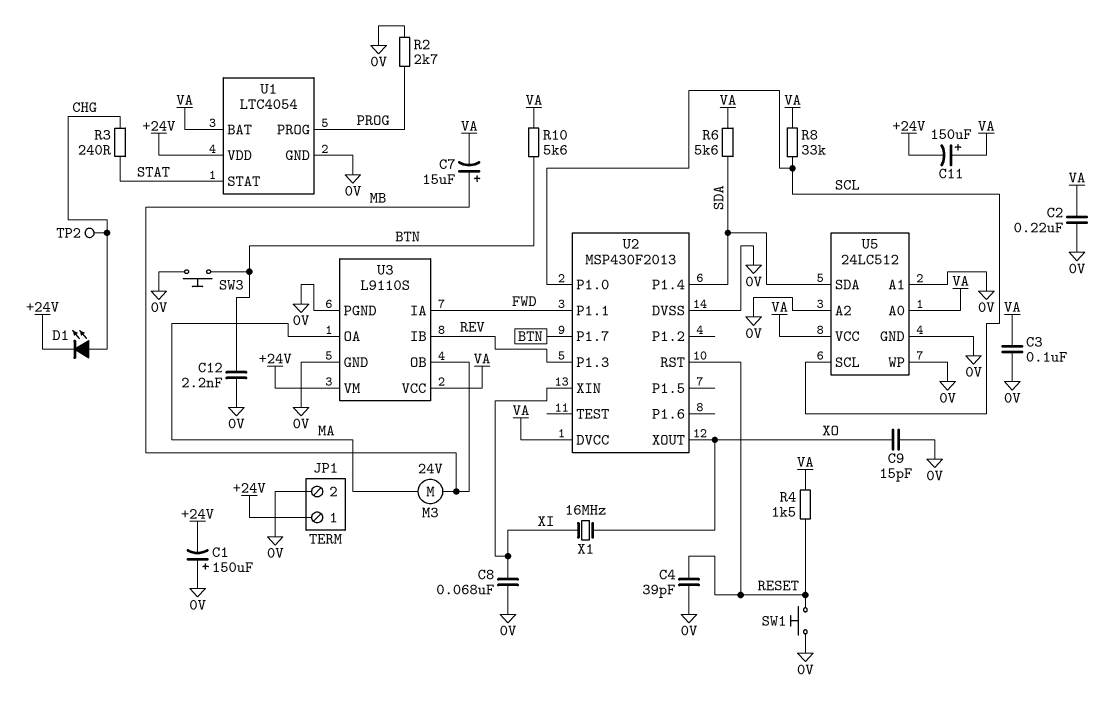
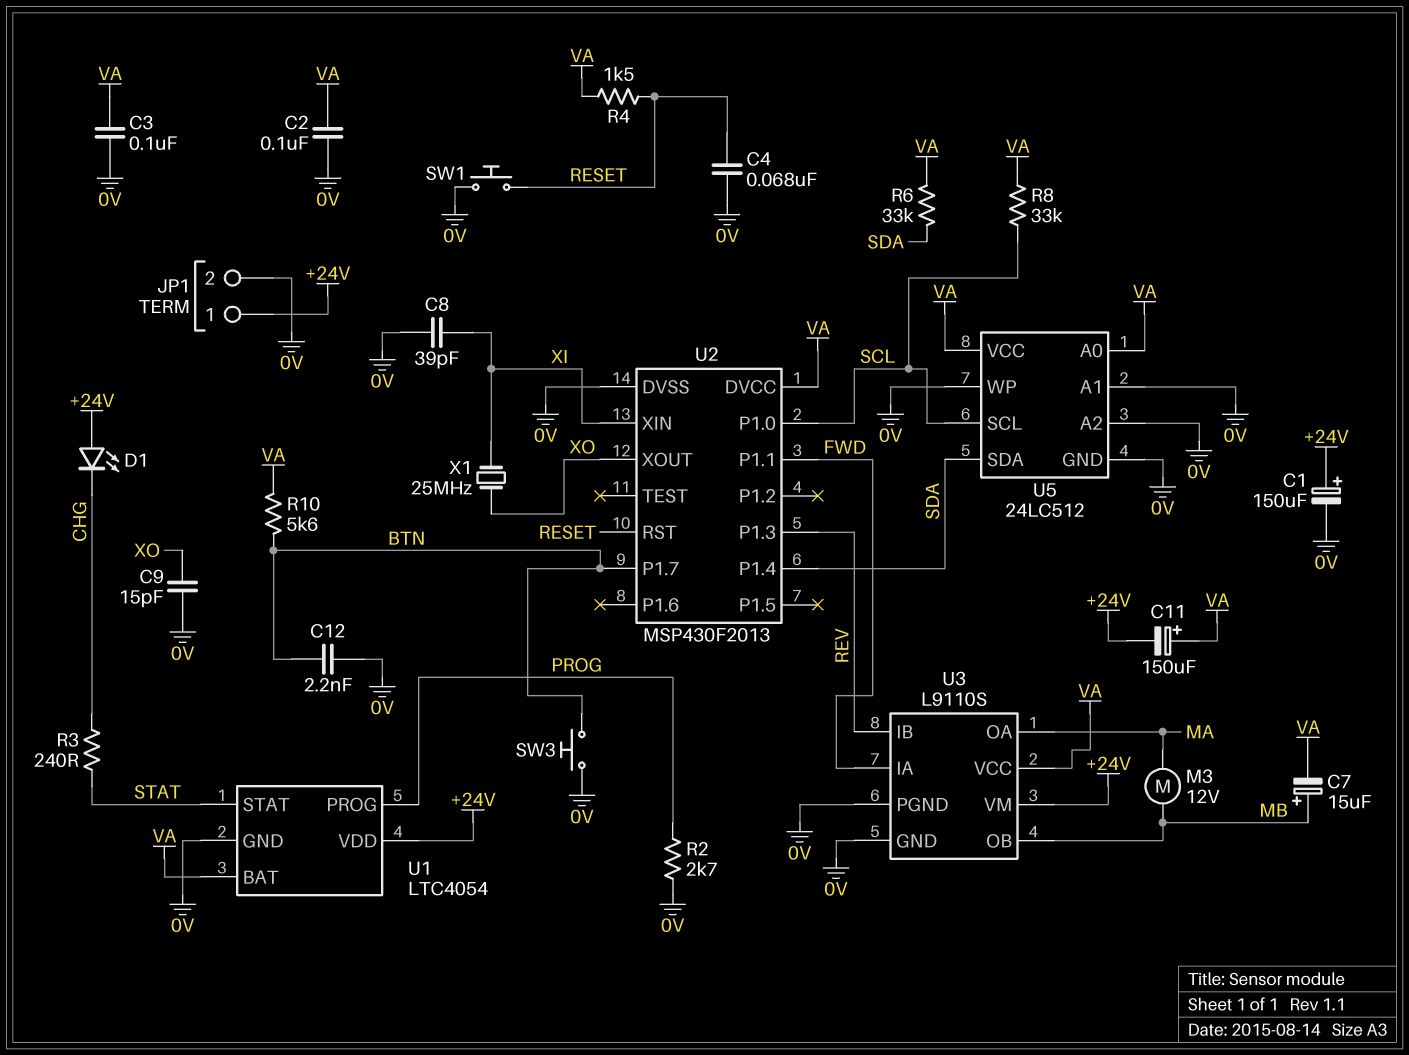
C1: 150uF (plus 0V, minus +24V) -> 150uF (plus +24V, minus 0V)
C2: 220nF (0V, VA) -> 100nF (0V, VA)
C4: 39pF (0V, RESET) -> 68nF (0V, RESET)
C8: 68nF (0V, XI) -> 39pF (0V, XI)
D1: LED (A CHG, K +24V) -> LED (A +24V, K CHG)
M3: motor 24V (MA, MB) -> motor 12V (MA, MB)
R6: 5.6k (SDA, VA) -> 33k (SDA, VA)
TP2: test point (CHG) -> none
X1: 16MHz (XI, XO) -> 25MHz (XI, XO)

